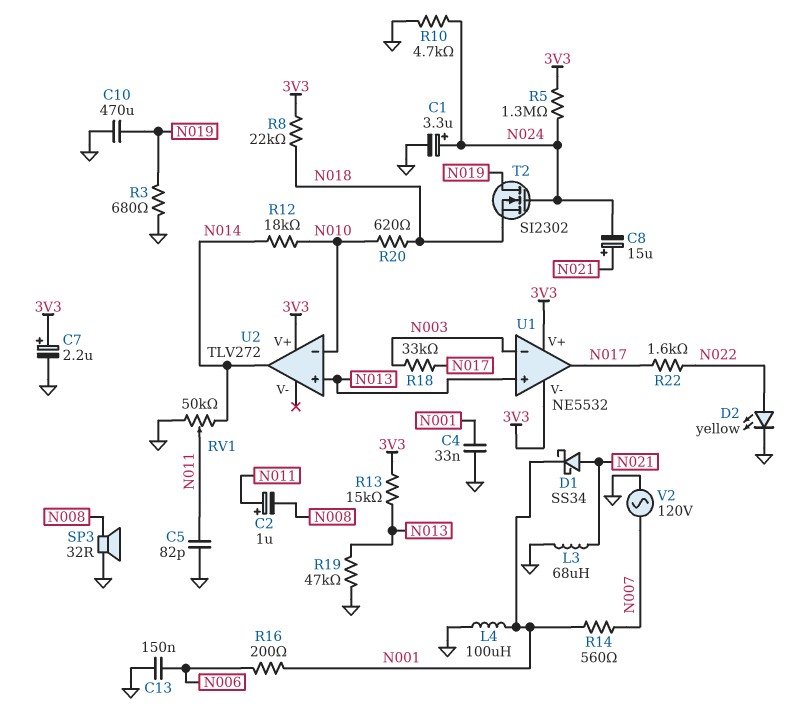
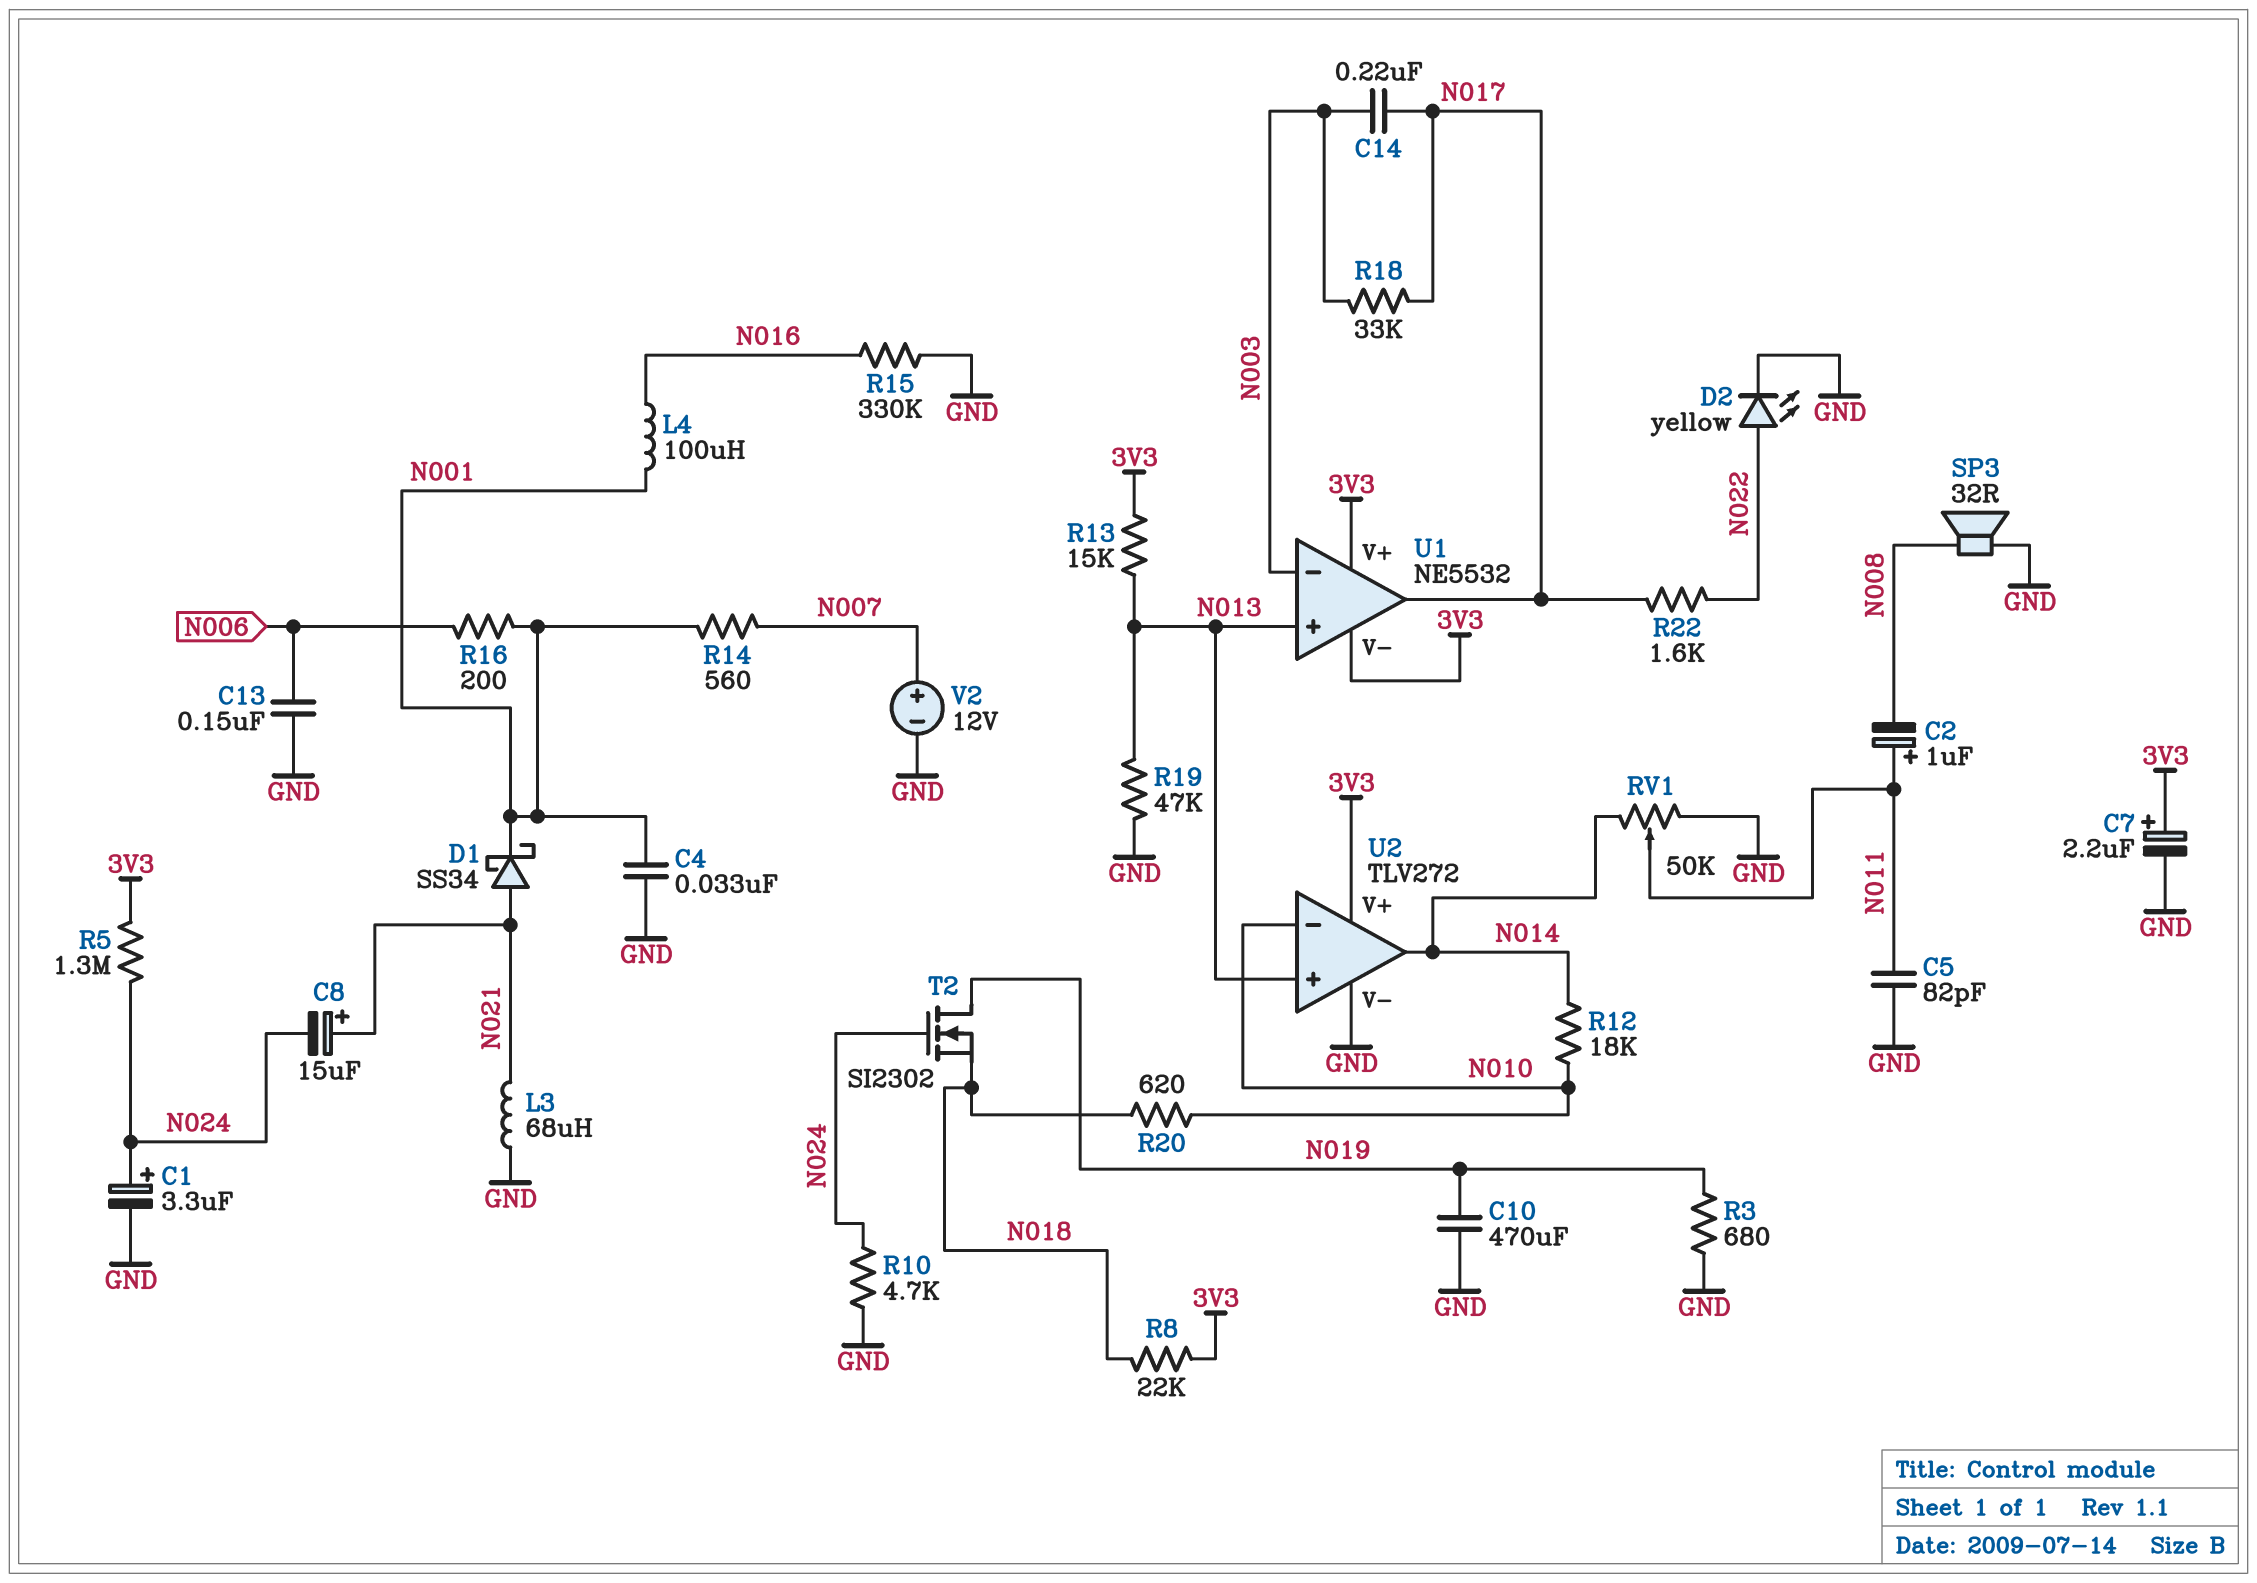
C14: none -> 220nF (N003, N017)
L4: 100uH (GND, N001) -> 100uH (N001, N016)
R15: none -> 330k (GND, N016)
U2 pin V-: none -> GND
V2: AC 120V (GND, N007) -> 12V (plus N007, minus GND)

